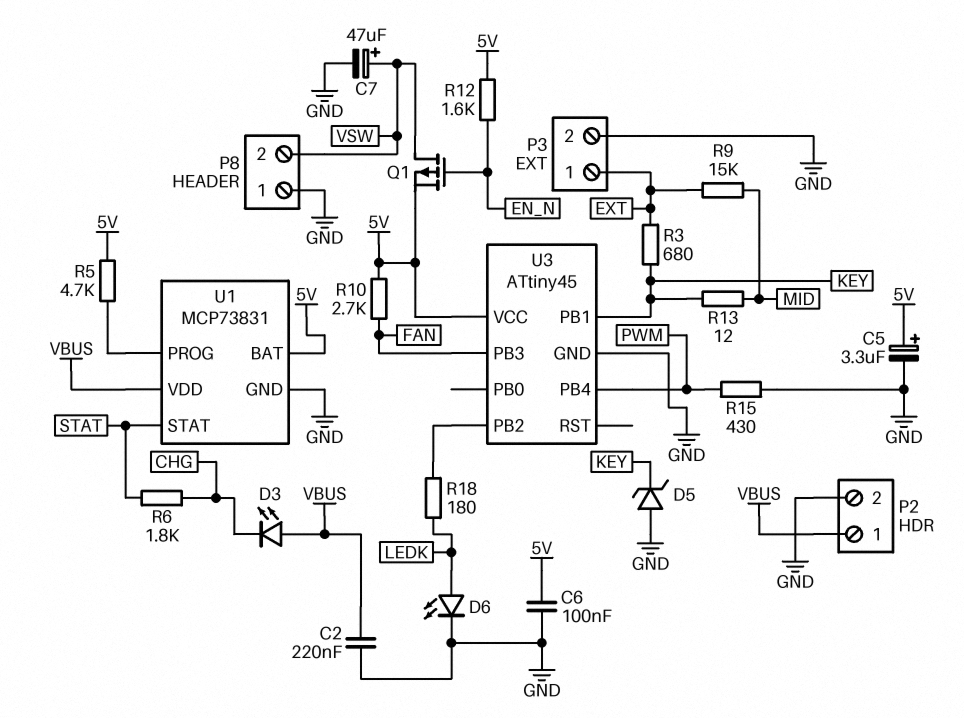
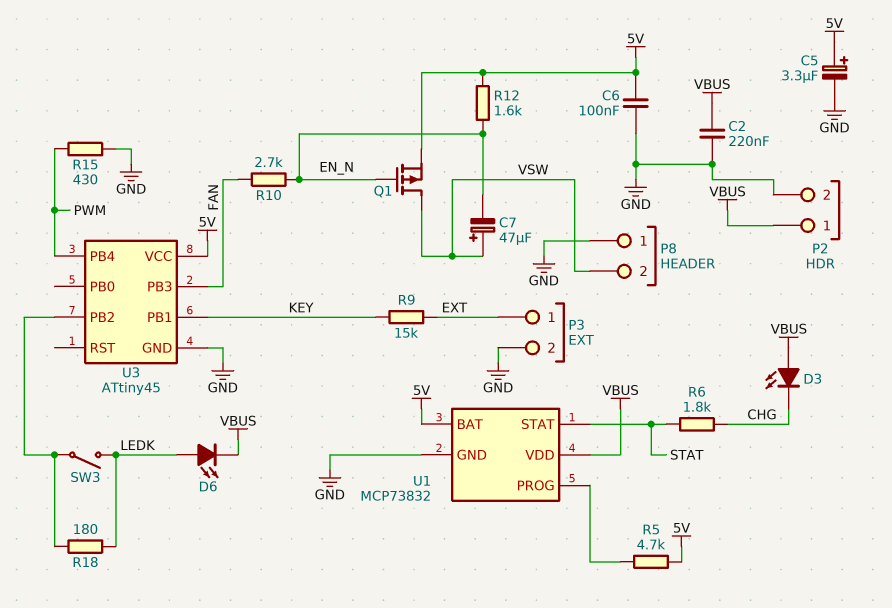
C7: 47uF (plus VSW, minus GND) -> 47uF (plus VSW, minus EN_N)
D5: zener (A GND, K KEY) -> none
D6: LED (A LEDK, K GND) -> LED (A LEDK, K VBUS)
R3: 680 (EXT, KEY) -> none
R9: 15k (EXT, MID) -> 15k (EXT, KEY)
R10: 2.7k (5V, FAN) -> 2.7k (EN_N, FAN)
R13: 12 (KEY, MID) -> none
SW3: none -> switch (LEDK, U3/PB2)
U1: MCP73831 -> MCP73832

